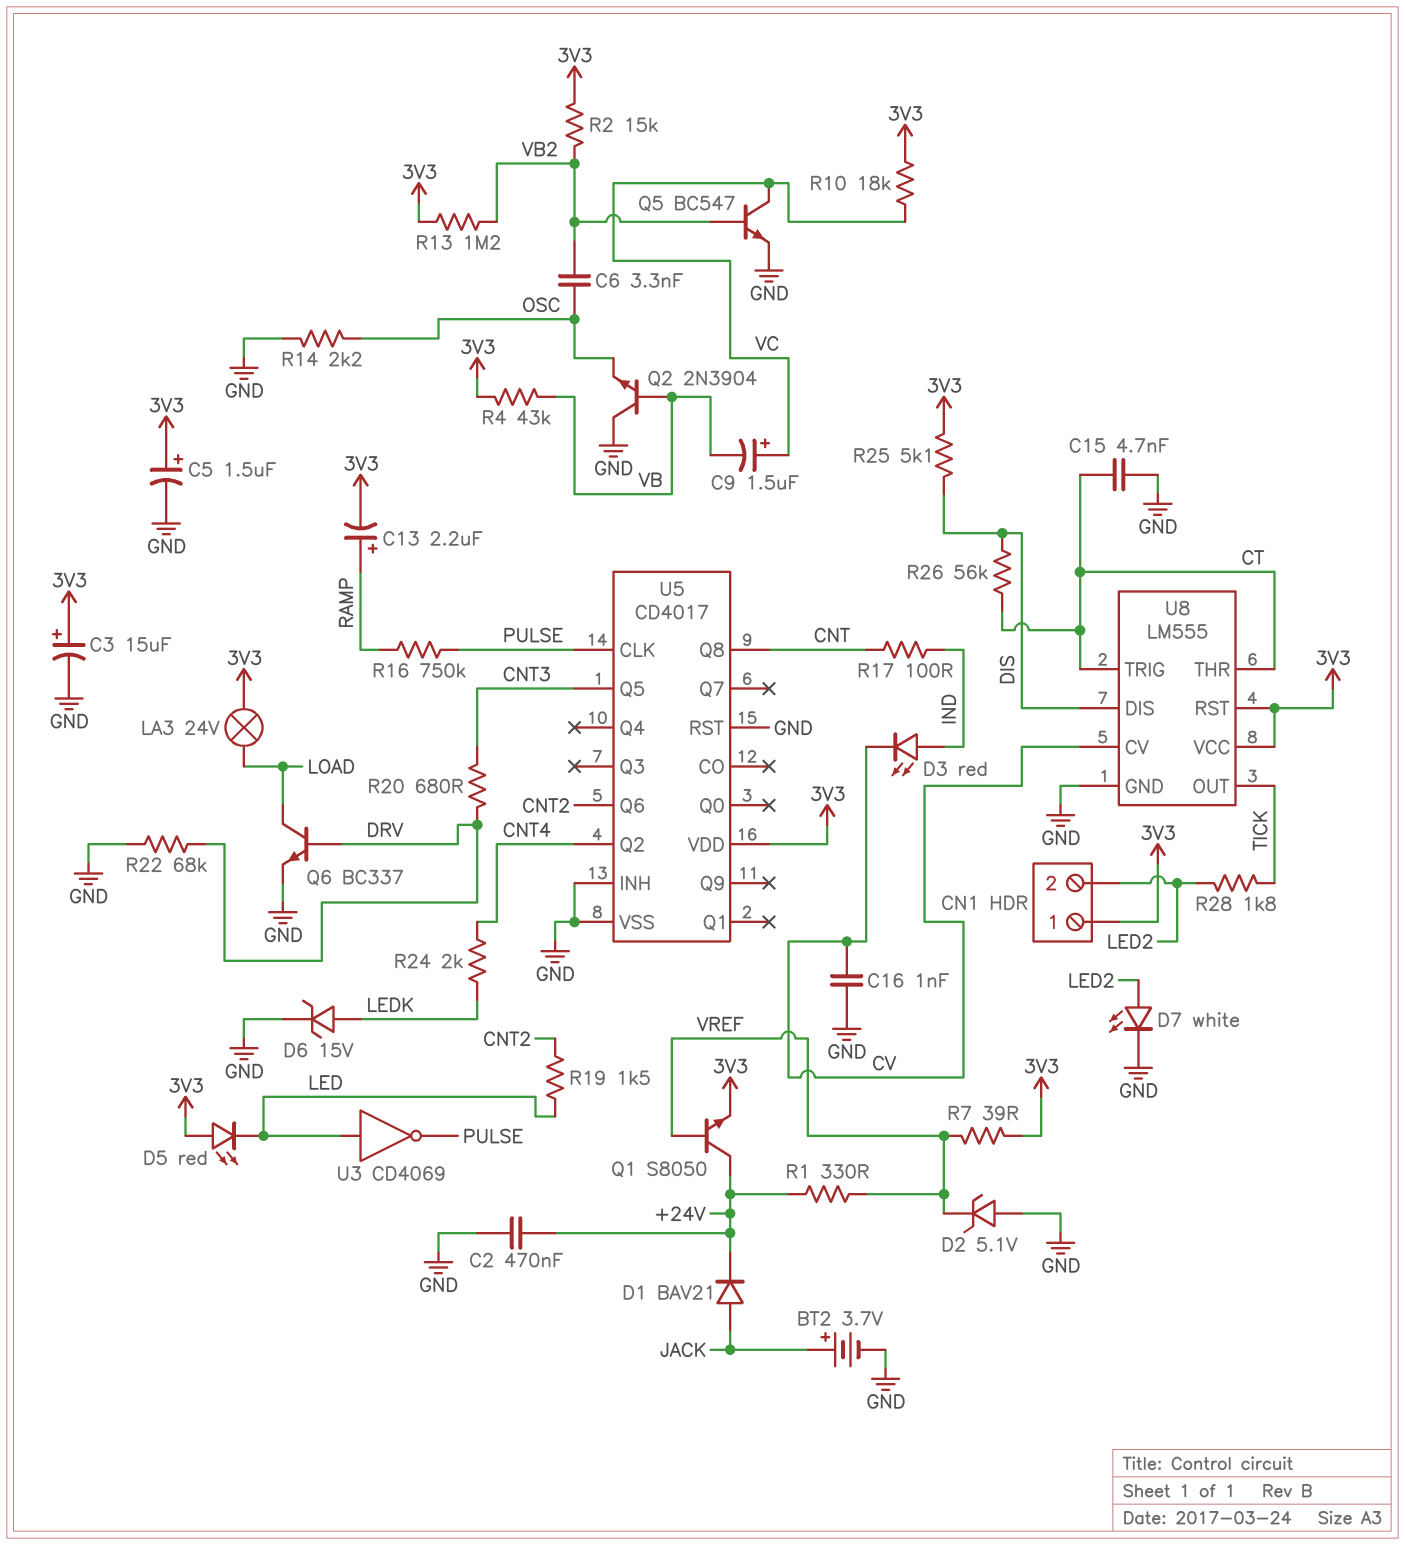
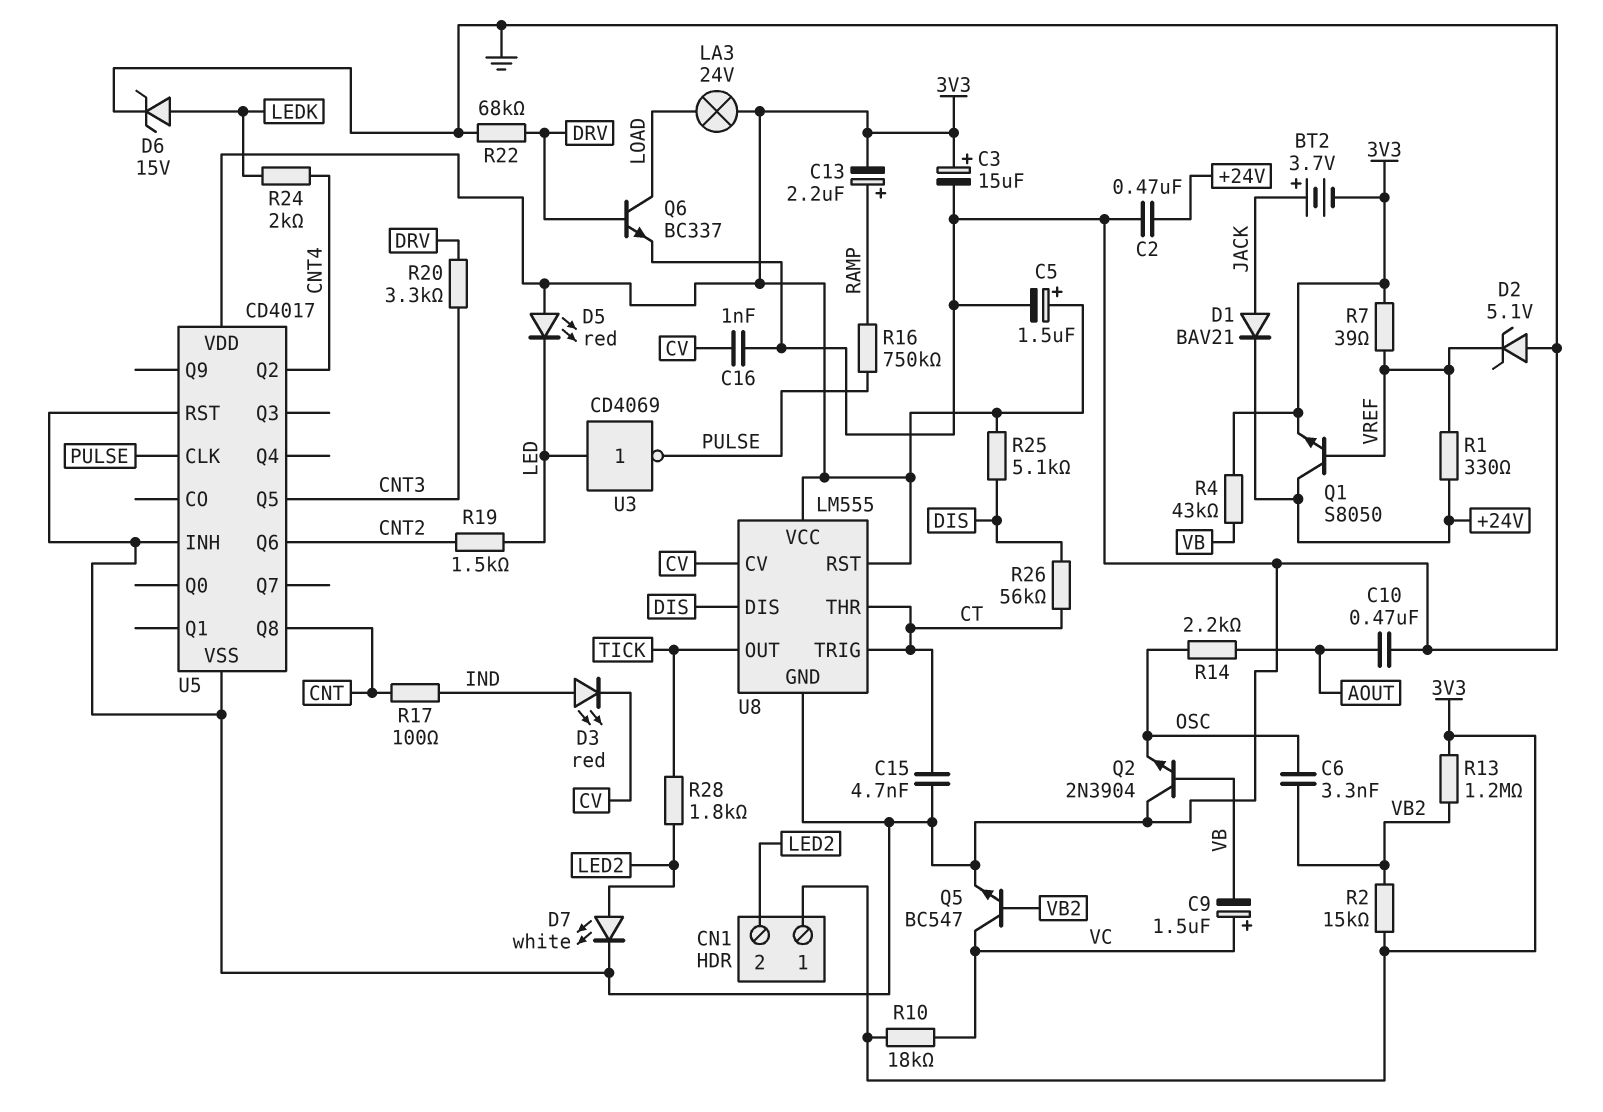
BT2: 3.7V (plus JACK, minus GND) -> 3.7V (plus JACK, minus 3V3)
C10: none -> 470nF (AOUT, GND)
R14: 2.2k (GND, OSC) -> 2.2k (AOUT, OSC)
R20: 680 (CNT3, DRV) -> 3.3k (CNT3, DRV)

